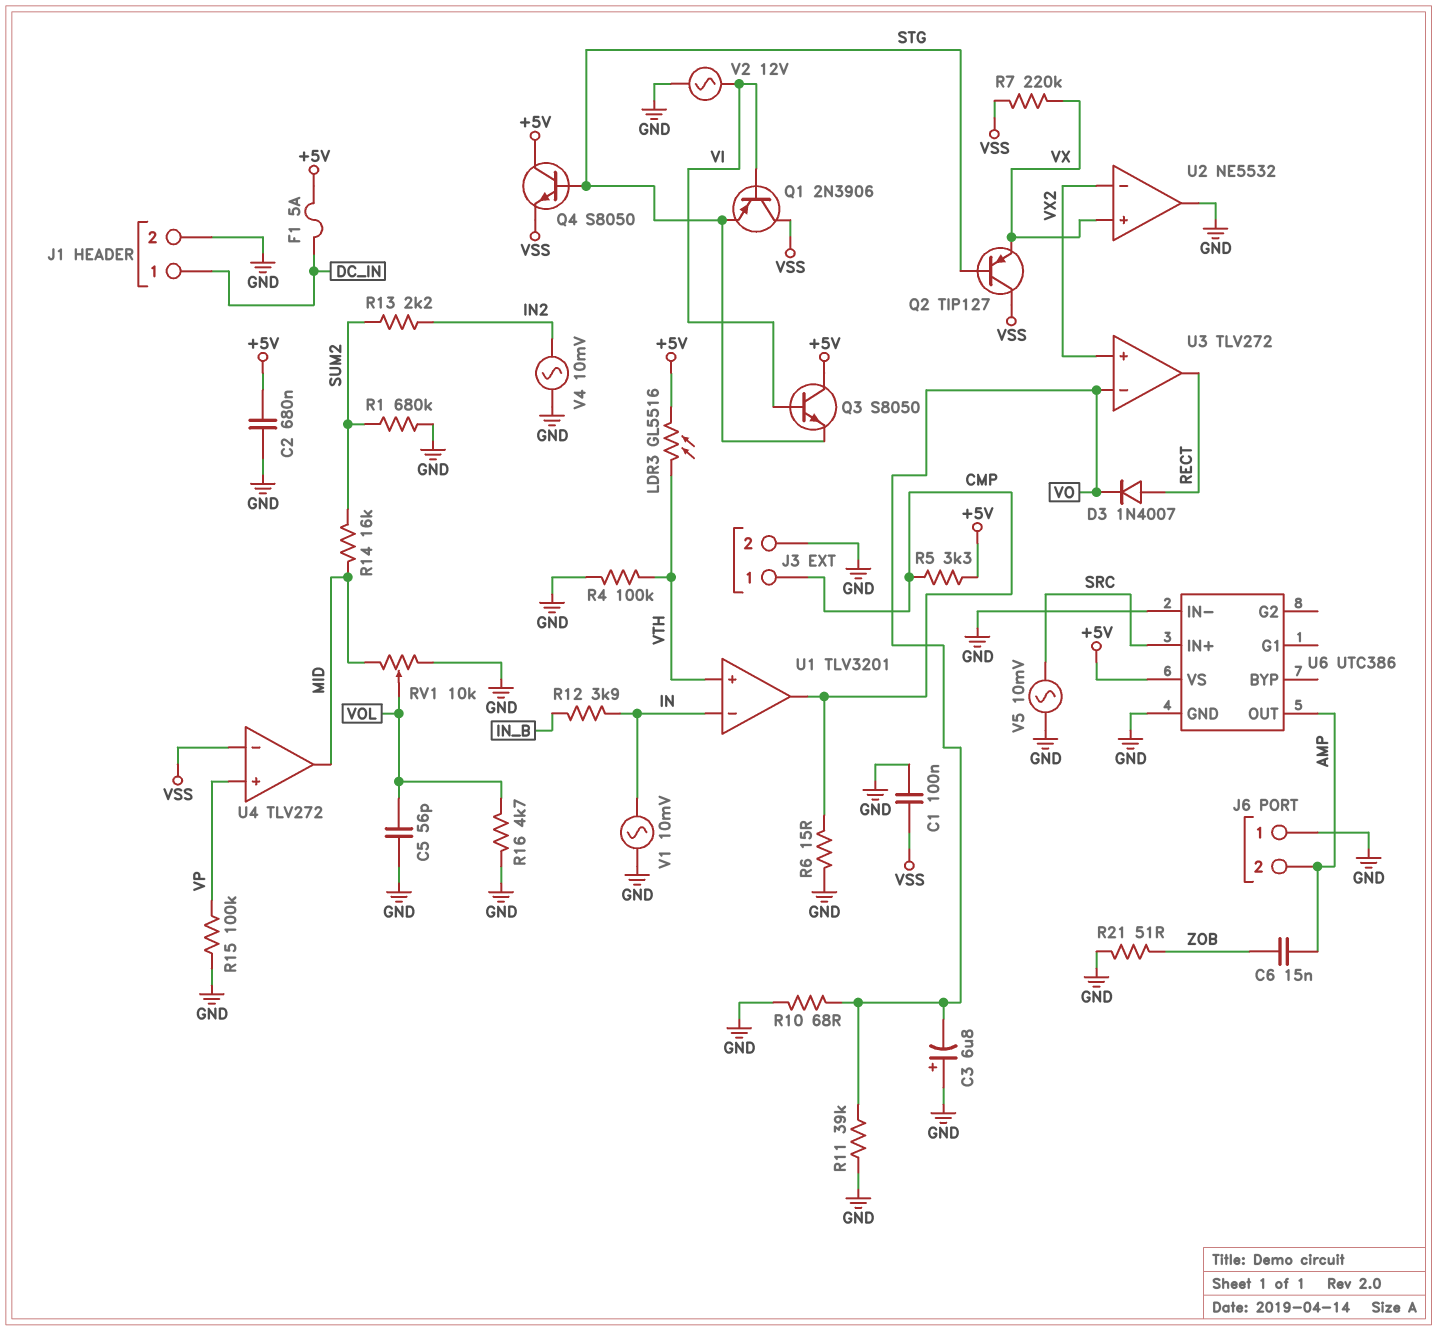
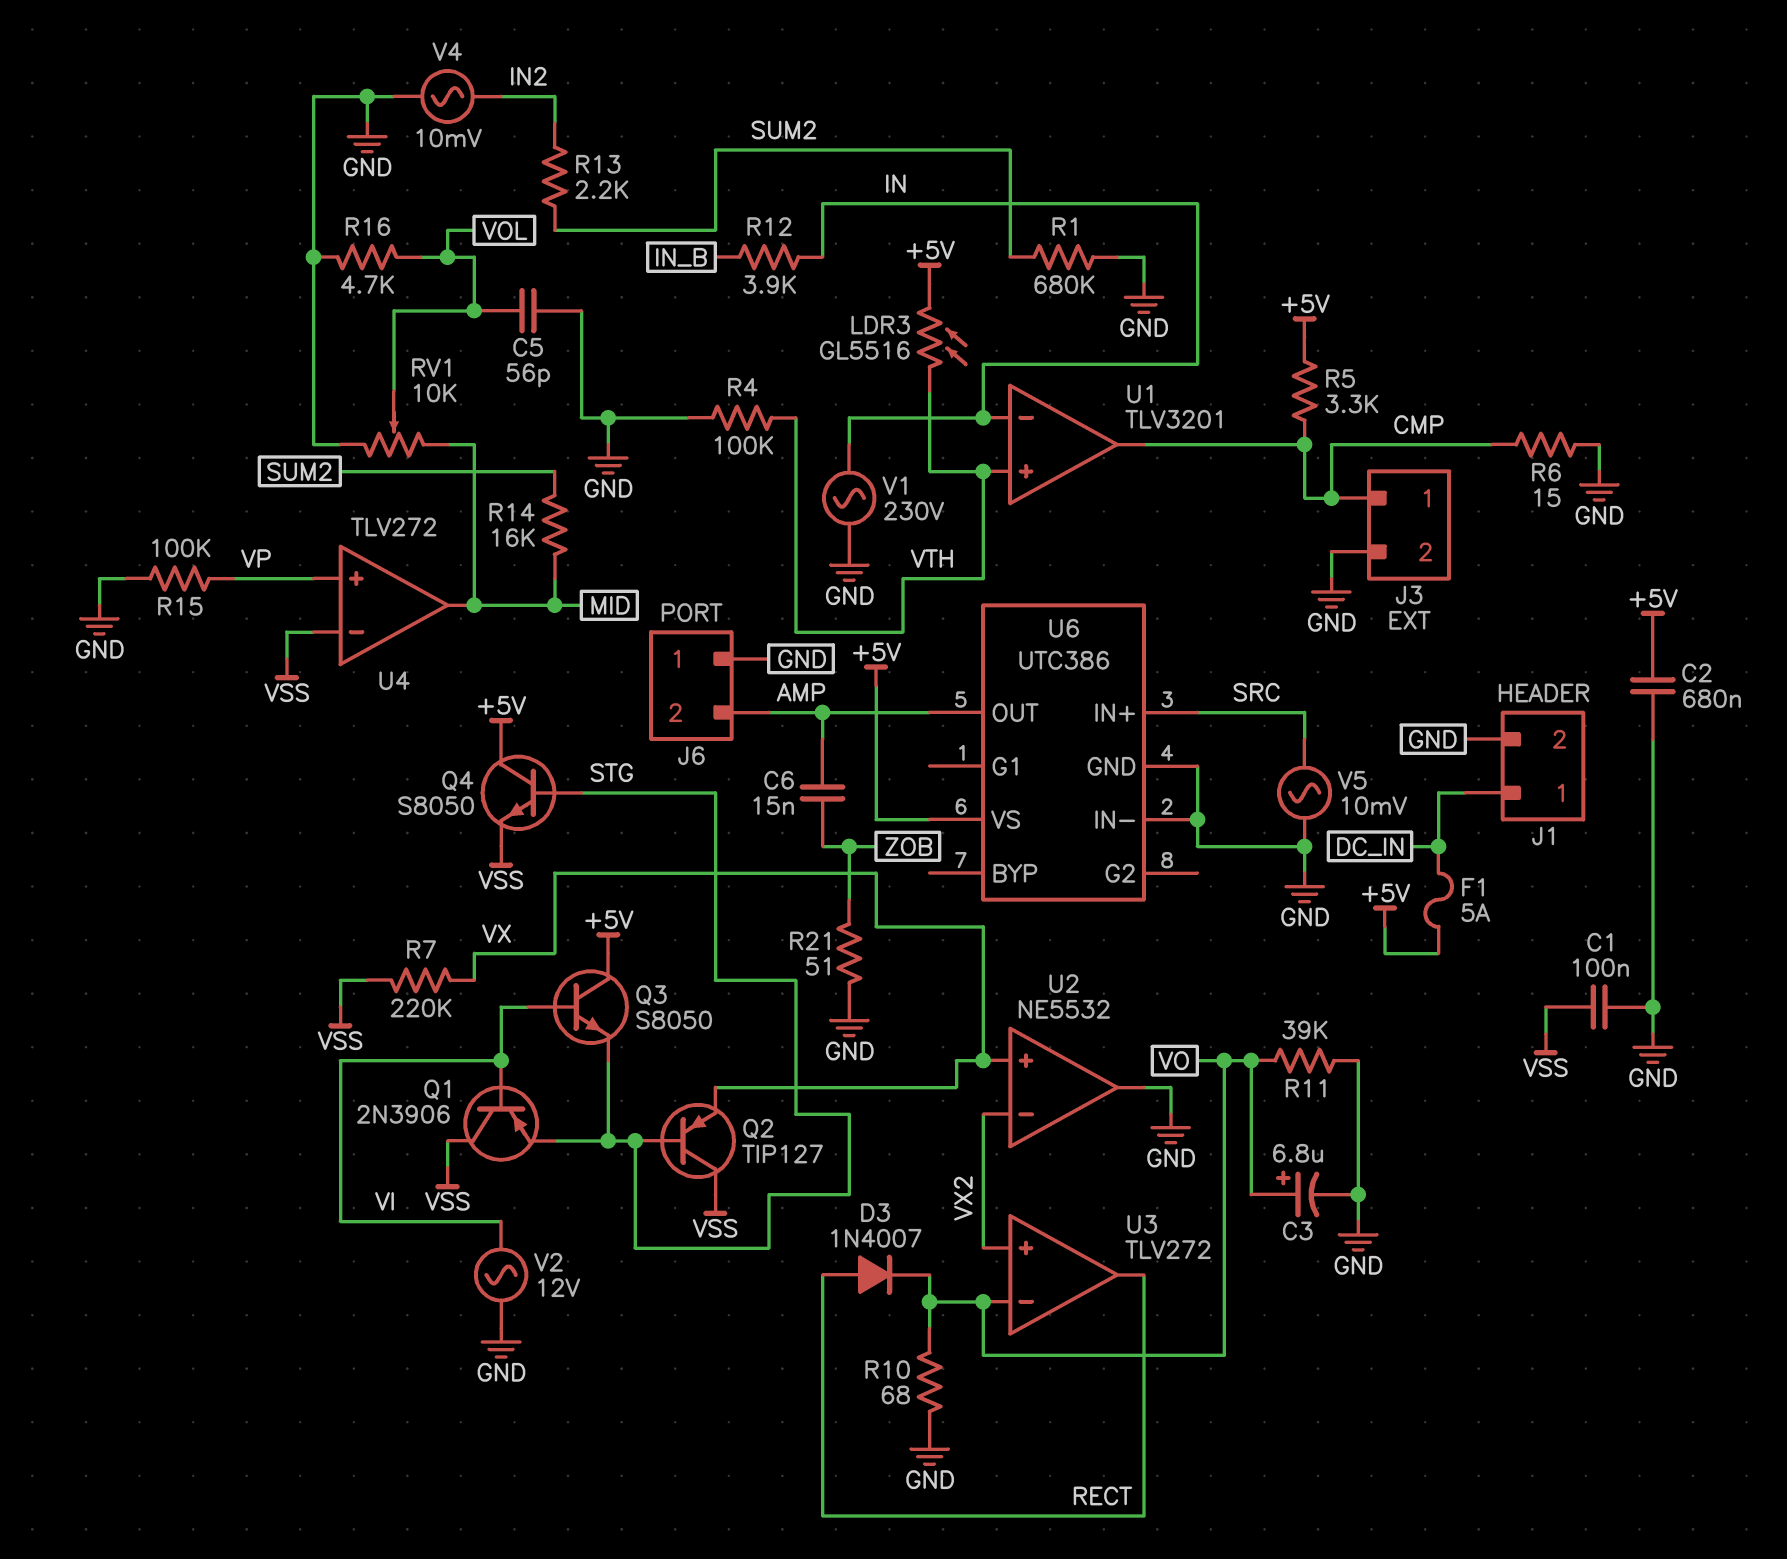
C3: 6.8uF (plus GND, minus VO) -> 6.8uF (plus VO, minus GND)
V1: AC 10mV (GND, IN) -> AC 230V (GND, IN)

